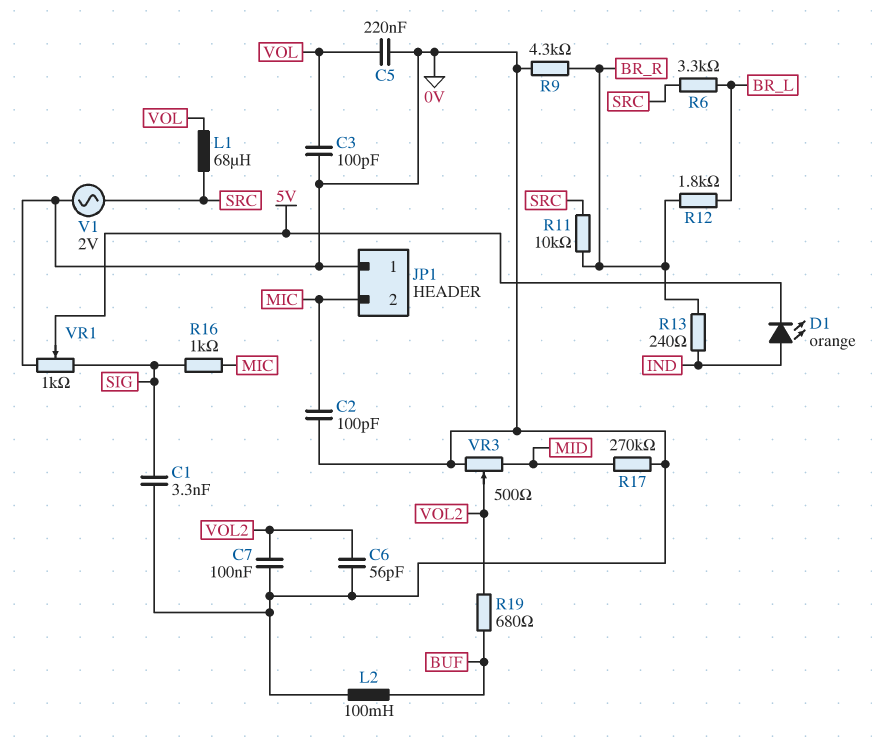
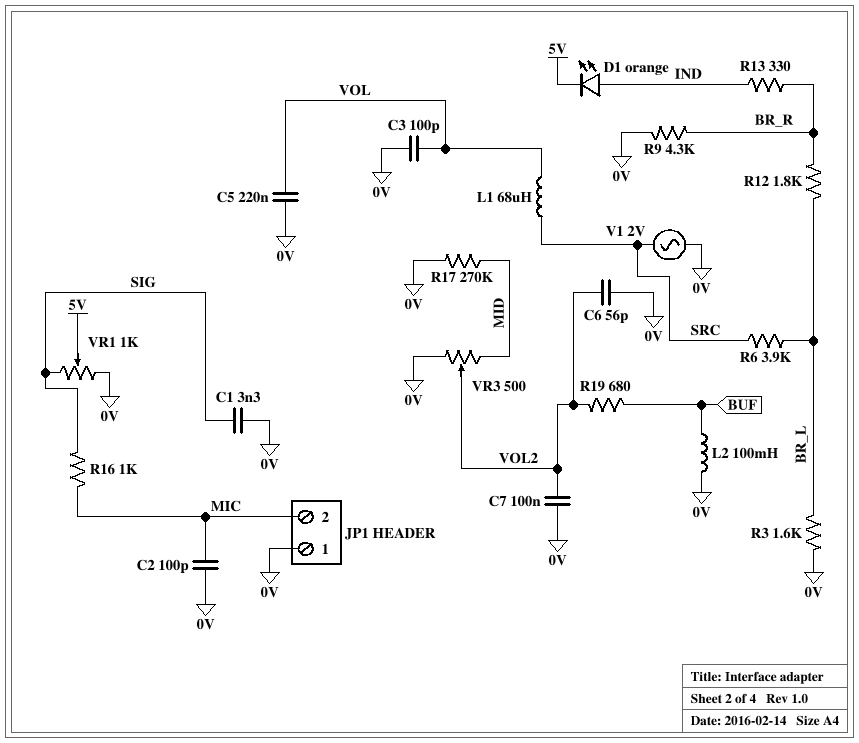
R3: none -> 1.6k (0V, BR_L)
R6: 3.3k (BR_L, SRC) -> 3.9k (BR_L, SRC)
R11: 10k (BR_R, SRC) -> none
R13: 240 (BR_R, IND) -> 330 (BR_R, IND)

